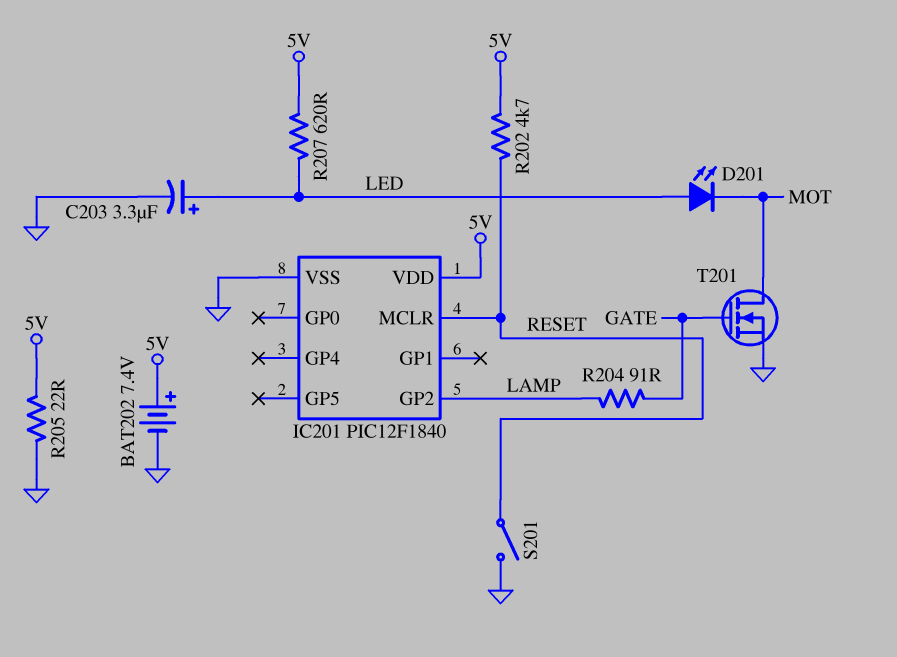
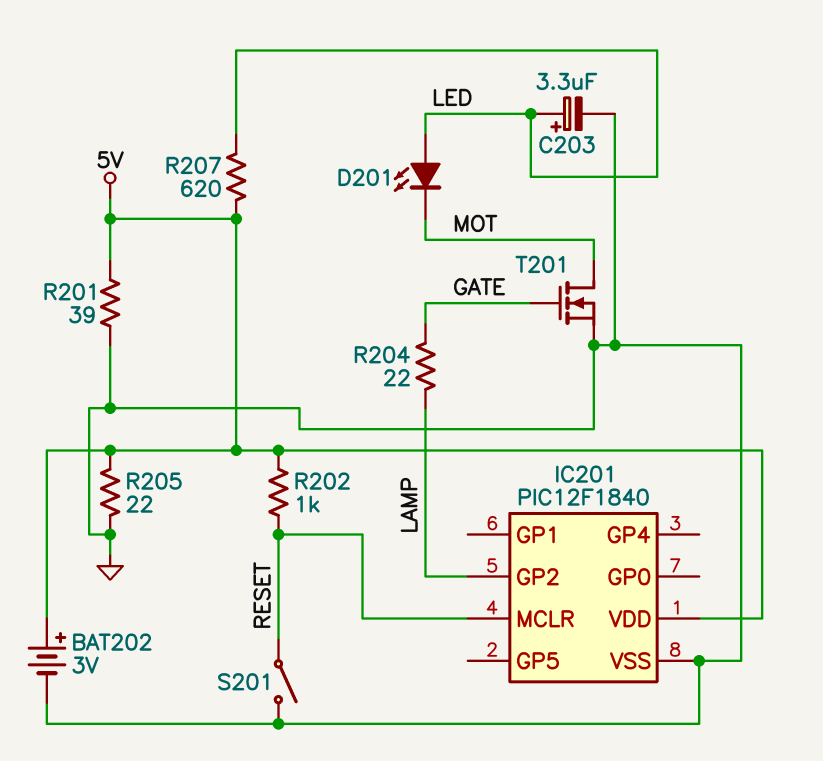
BAT202: 7.4V (plus 5V, minus GND) -> 3V (plus 5V, minus GND)
R201: none -> 39 (5V, GND)
R202: 4.7k (5V, RESET) -> 1k (5V, RESET)
R204: 91 (GATE, LAMP) -> 22 (GATE, LAMP)

